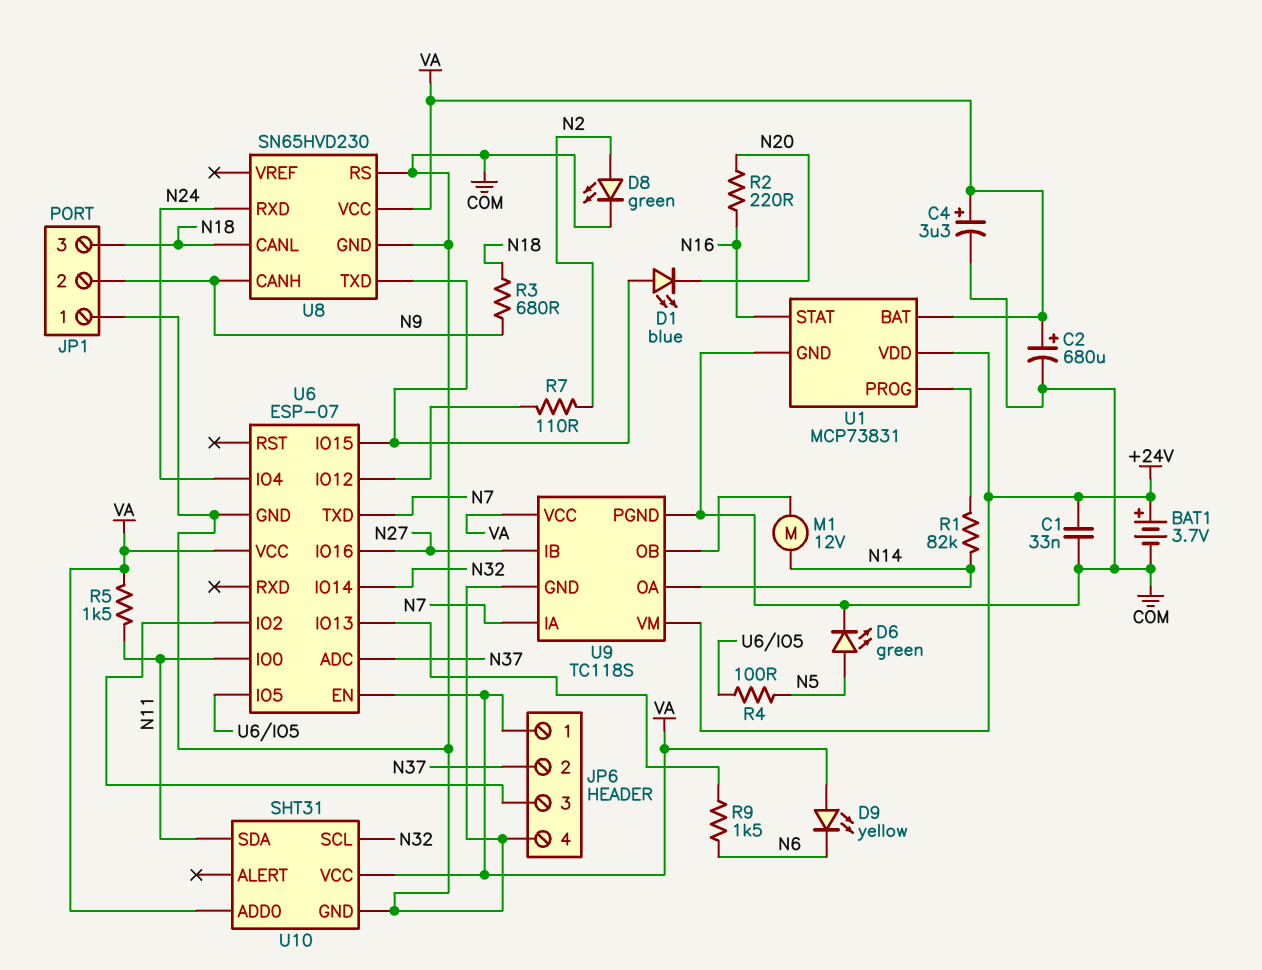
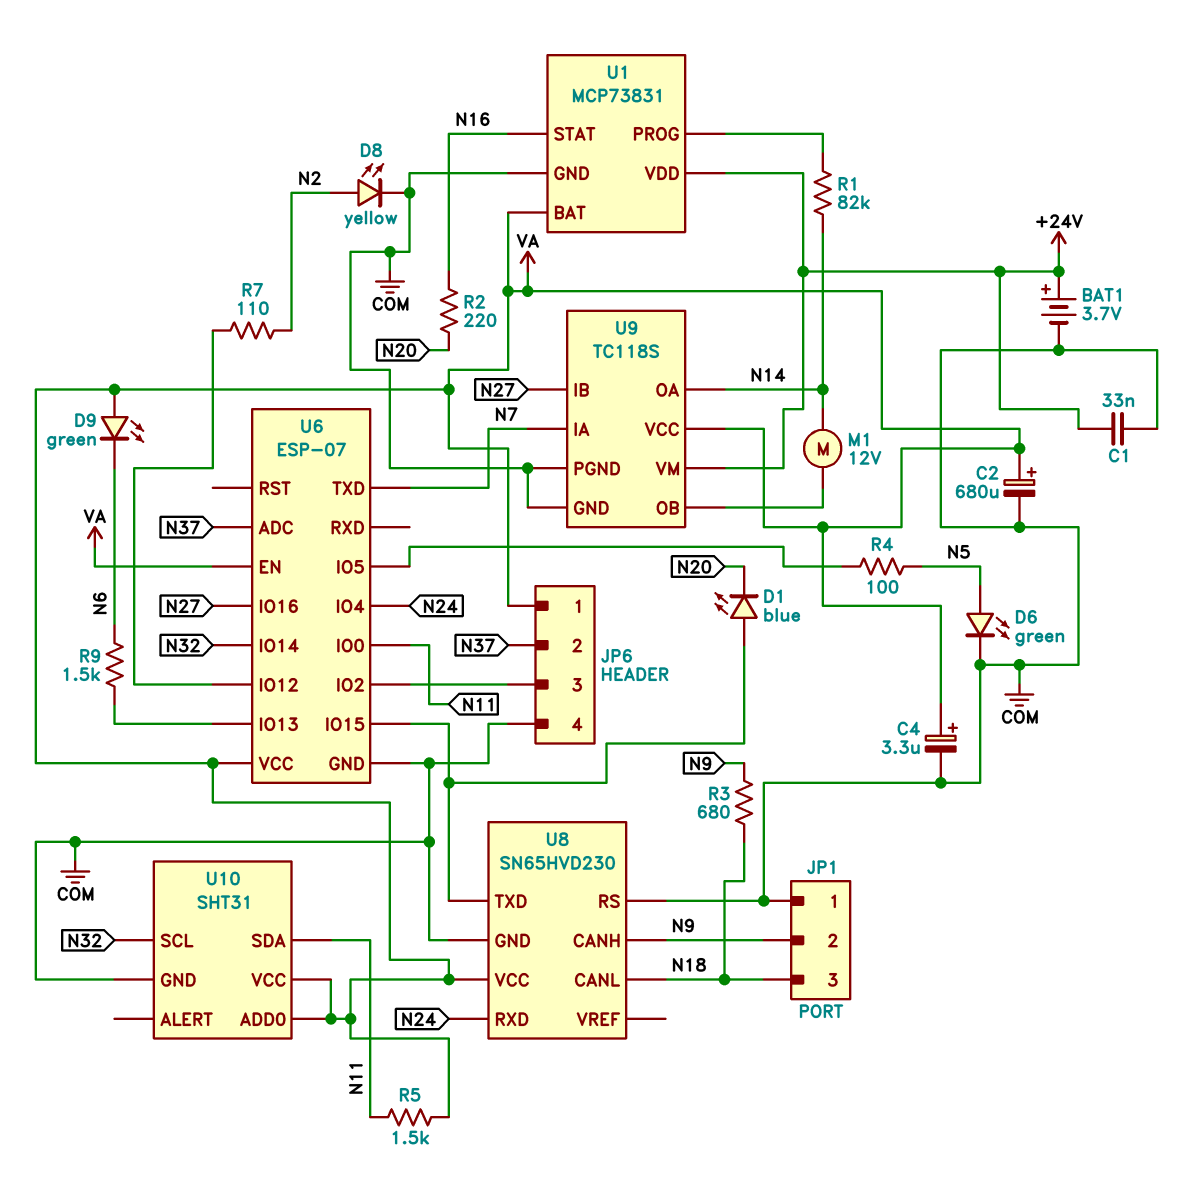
D8: LED green (A N2, K COM) -> LED yellow (A N2, K COM)
D9: LED yellow (A VA, K N6) -> LED green (A VA, K N6)

